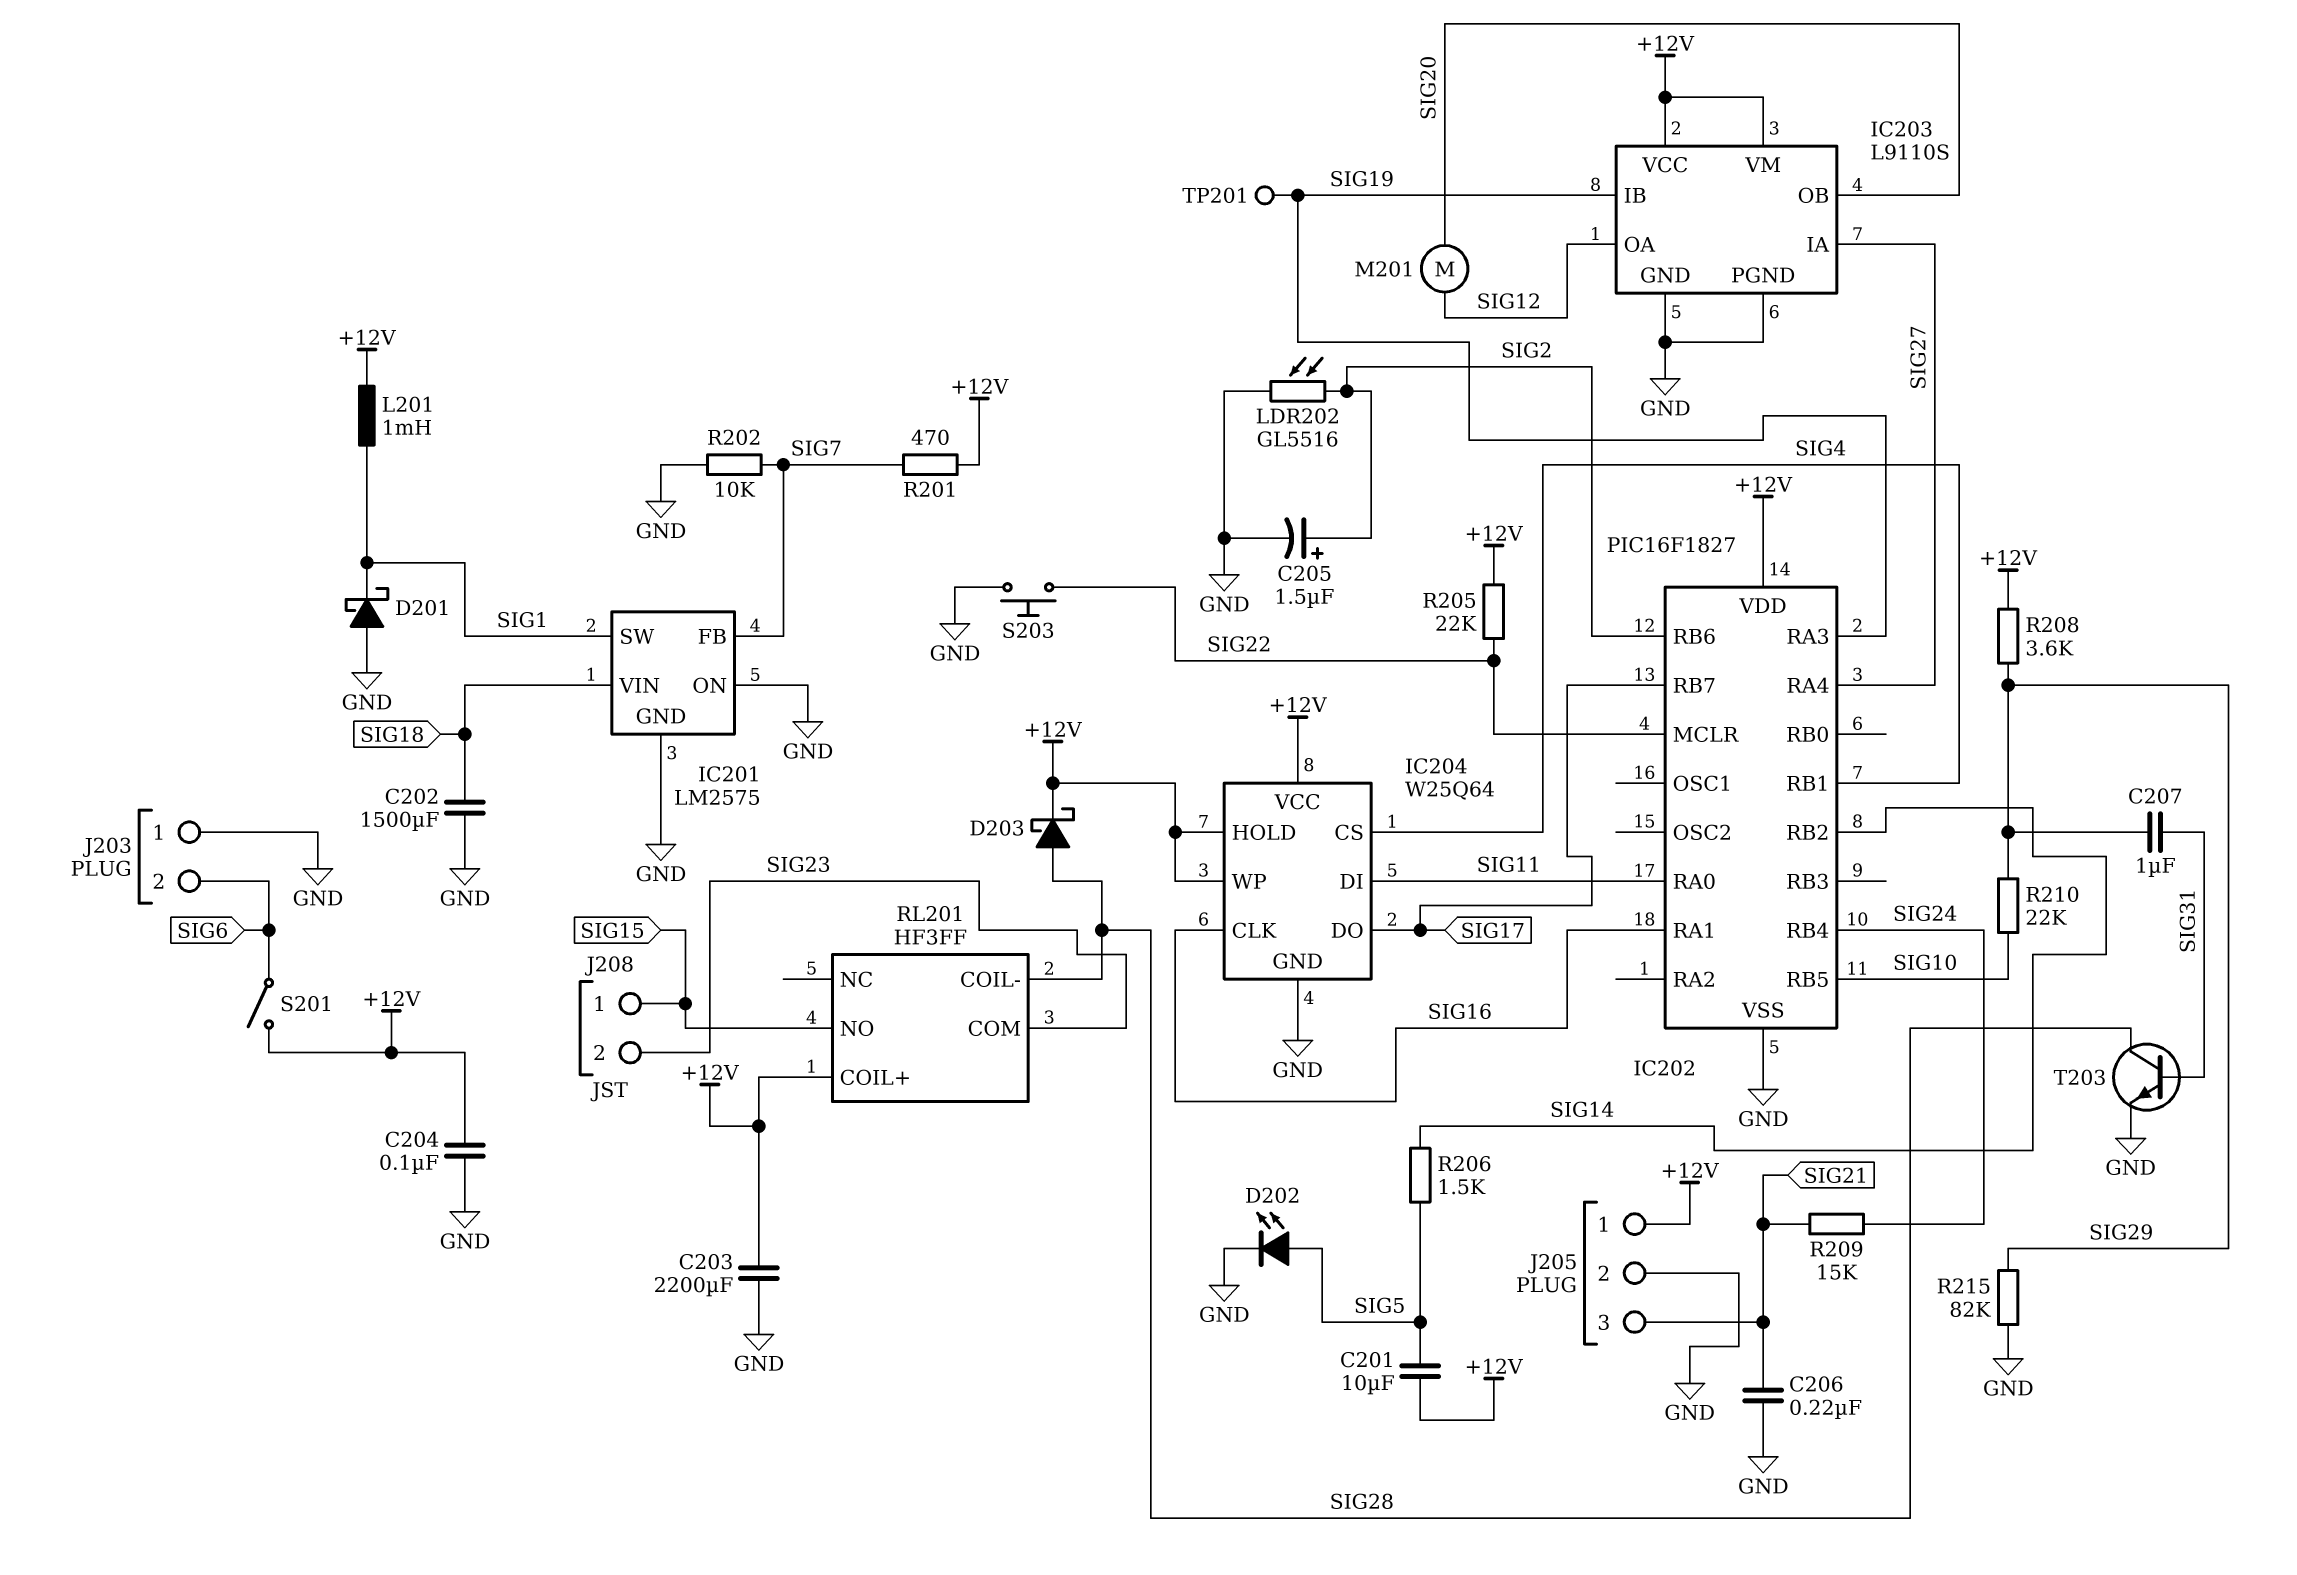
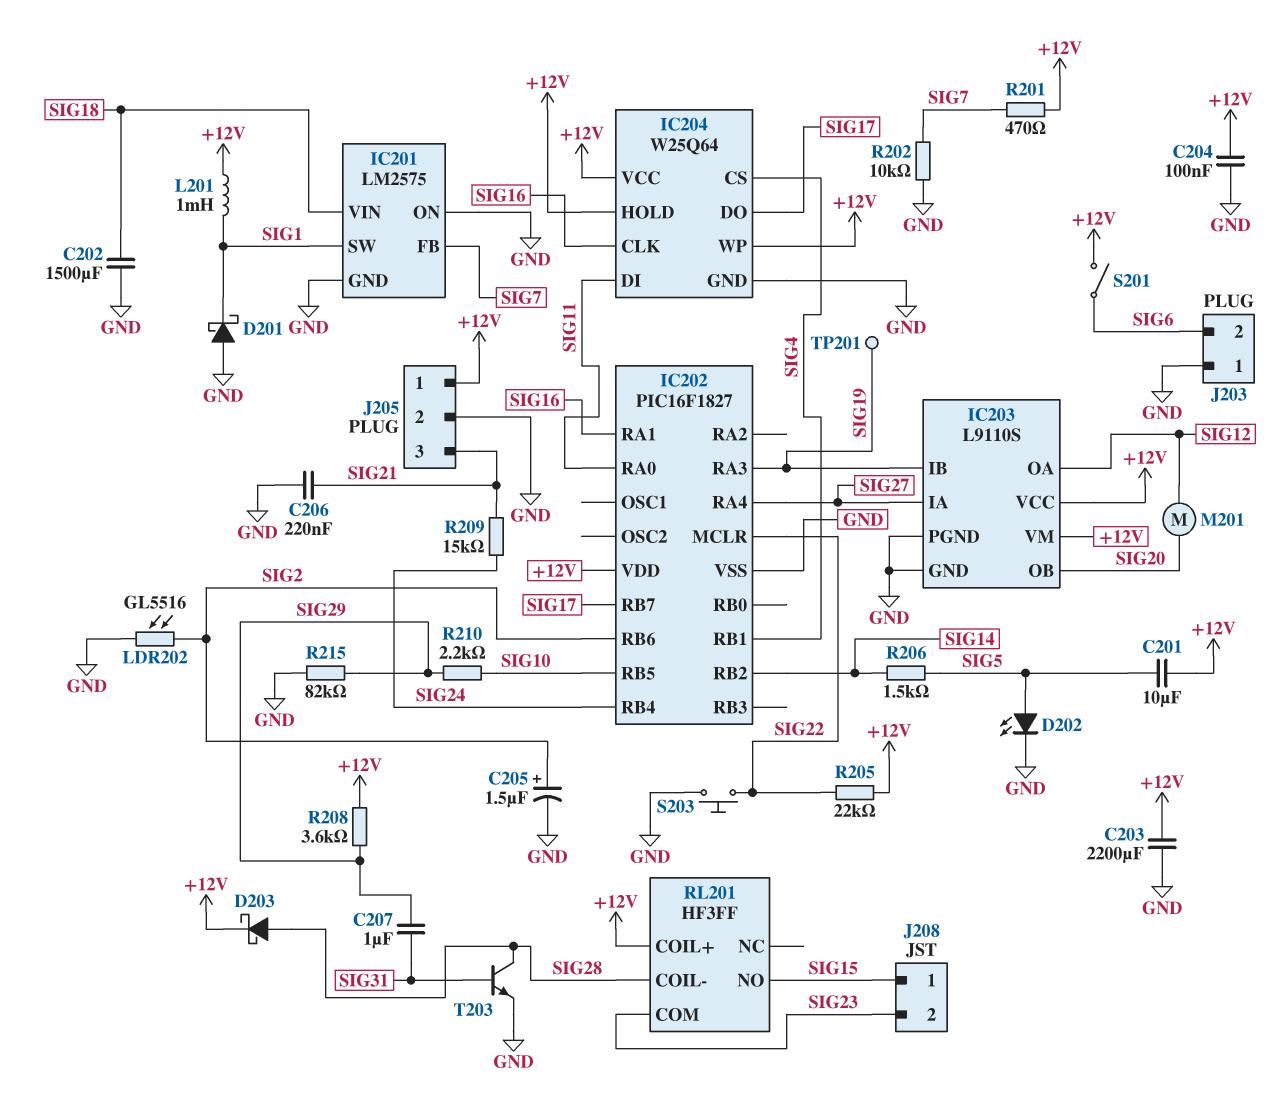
R210: 22k (SIG10, SIG29) -> 2.2k (SIG10, SIG29)

